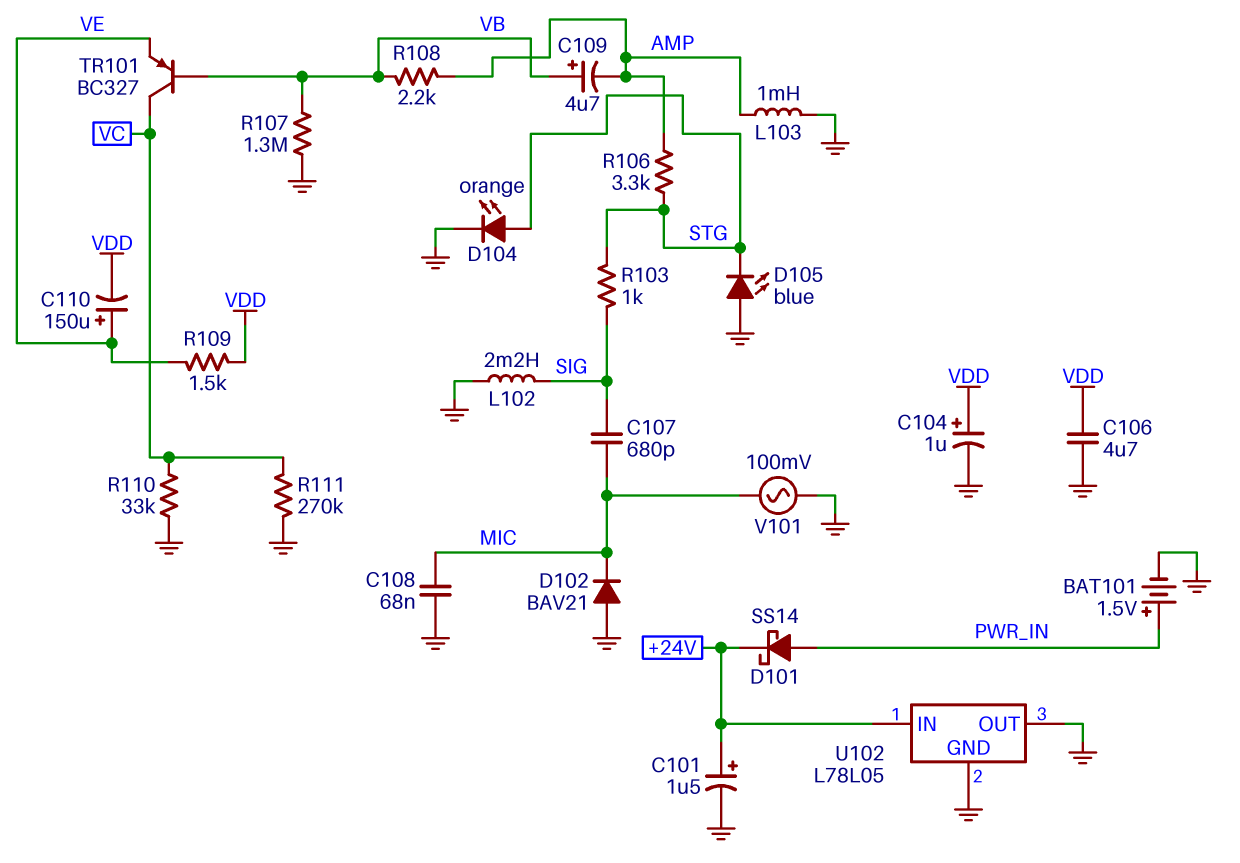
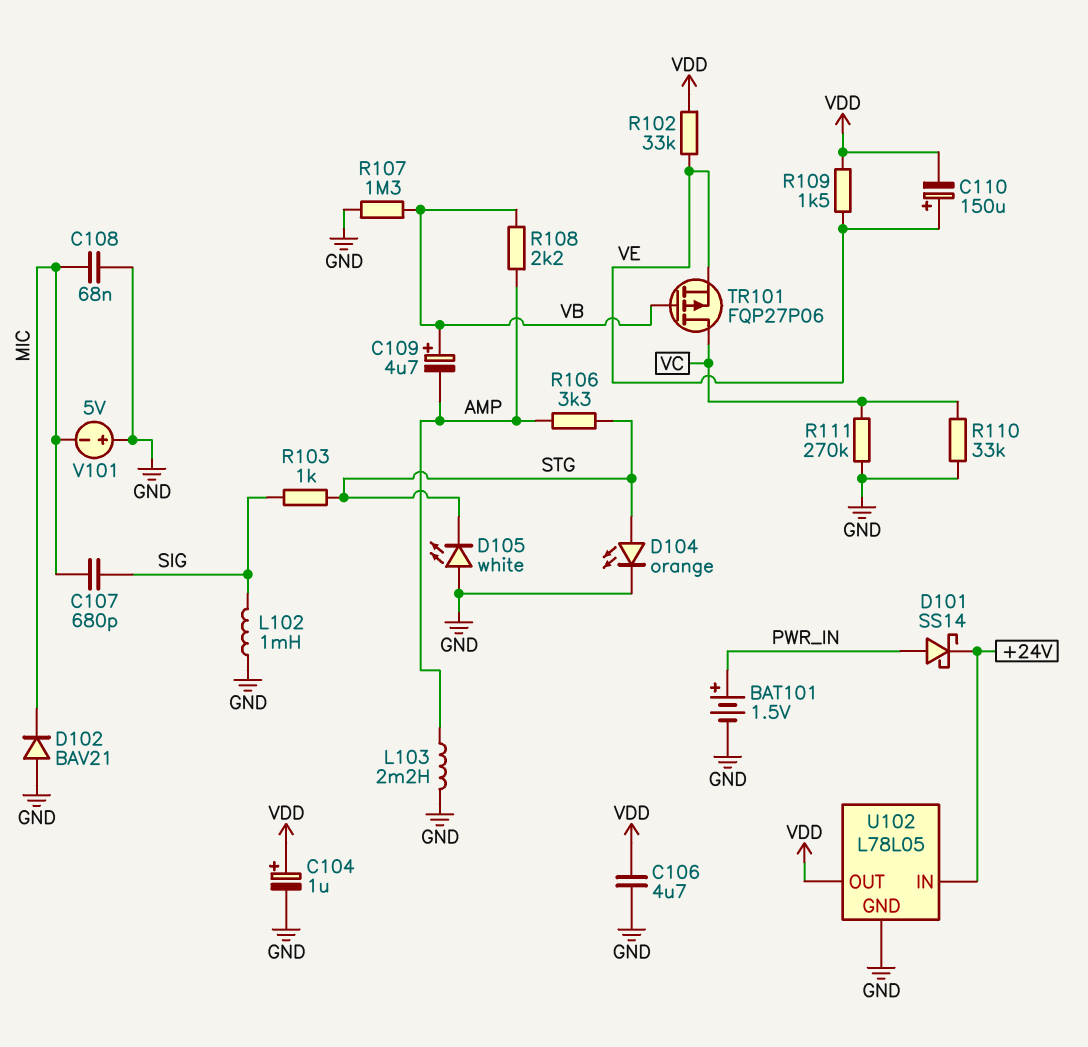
C101: 1.5uF (plus +24V, minus GND) -> none
D105: LED blue (A GND, K STG) -> LED white (A GND, K STG)
L102: 2.2mH (GND, SIG) -> 1mH (GND, SIG)
L103: 1mH (AMP, GND) -> 2.2mH (AMP, GND)
R102: none -> 33k (VDD, VE)
TR101: PNP BC327 (B VB, C VC, E VE) -> PMOS FQP27P06 (G VB, D VC, S VE)
U102 pin OUT: GND -> VDD
V101: AC 100mV (GND, MIC) -> 5V (plus GND, minus MIC)

